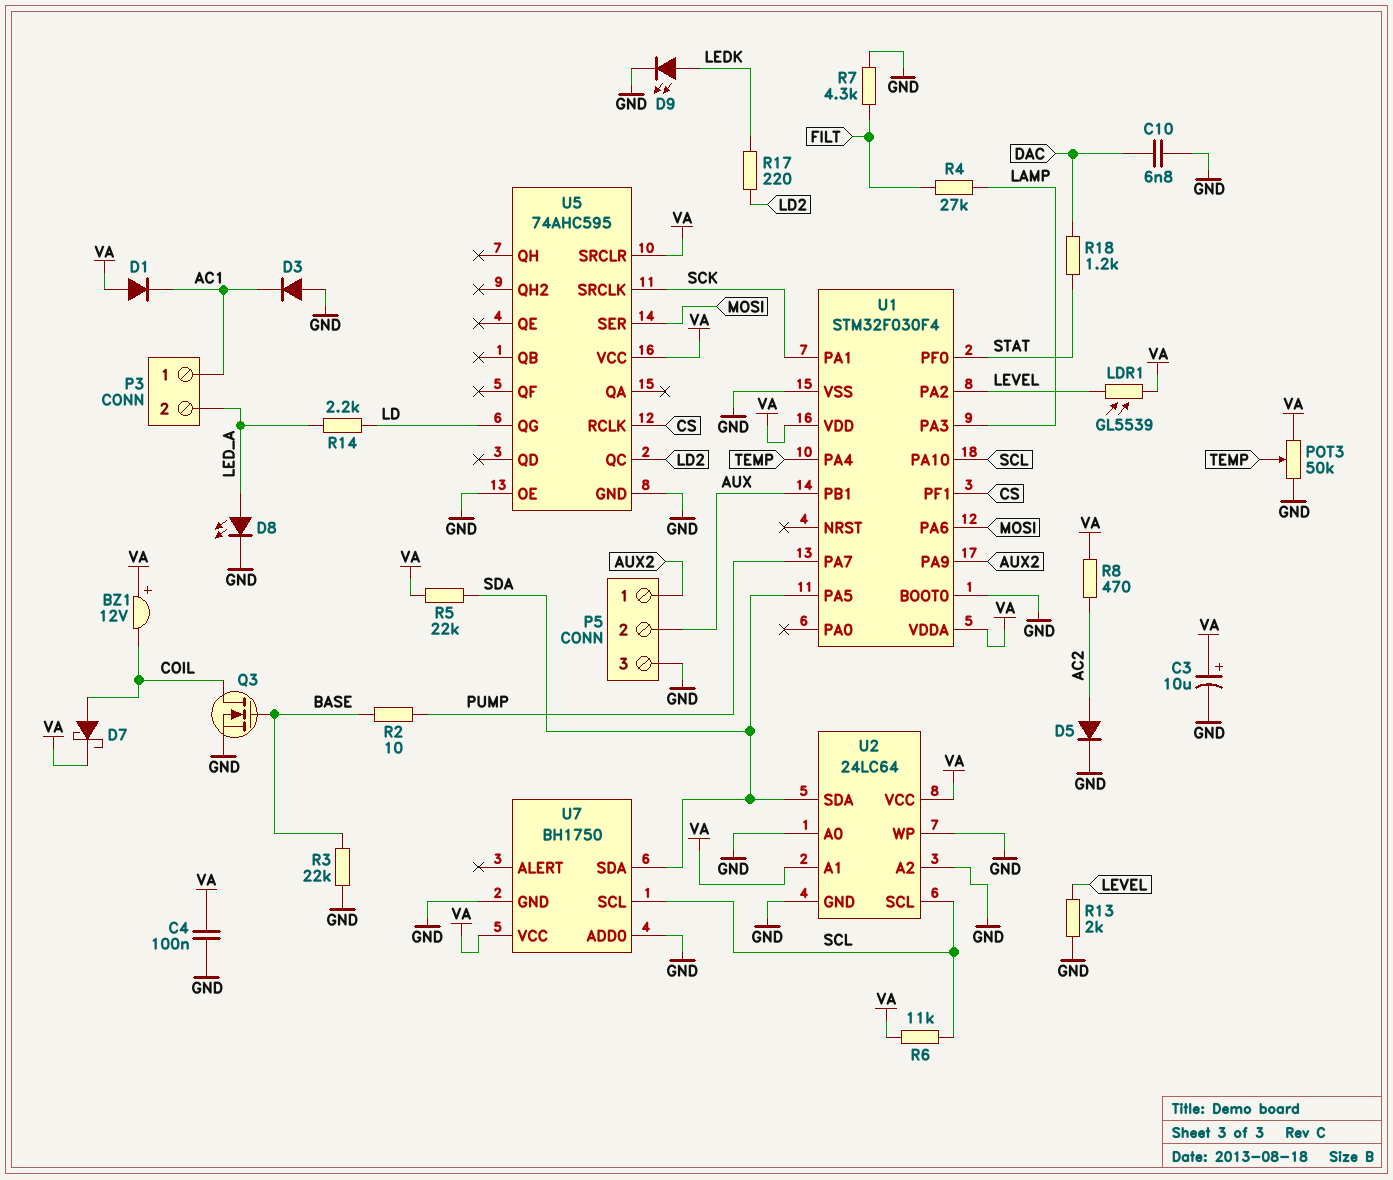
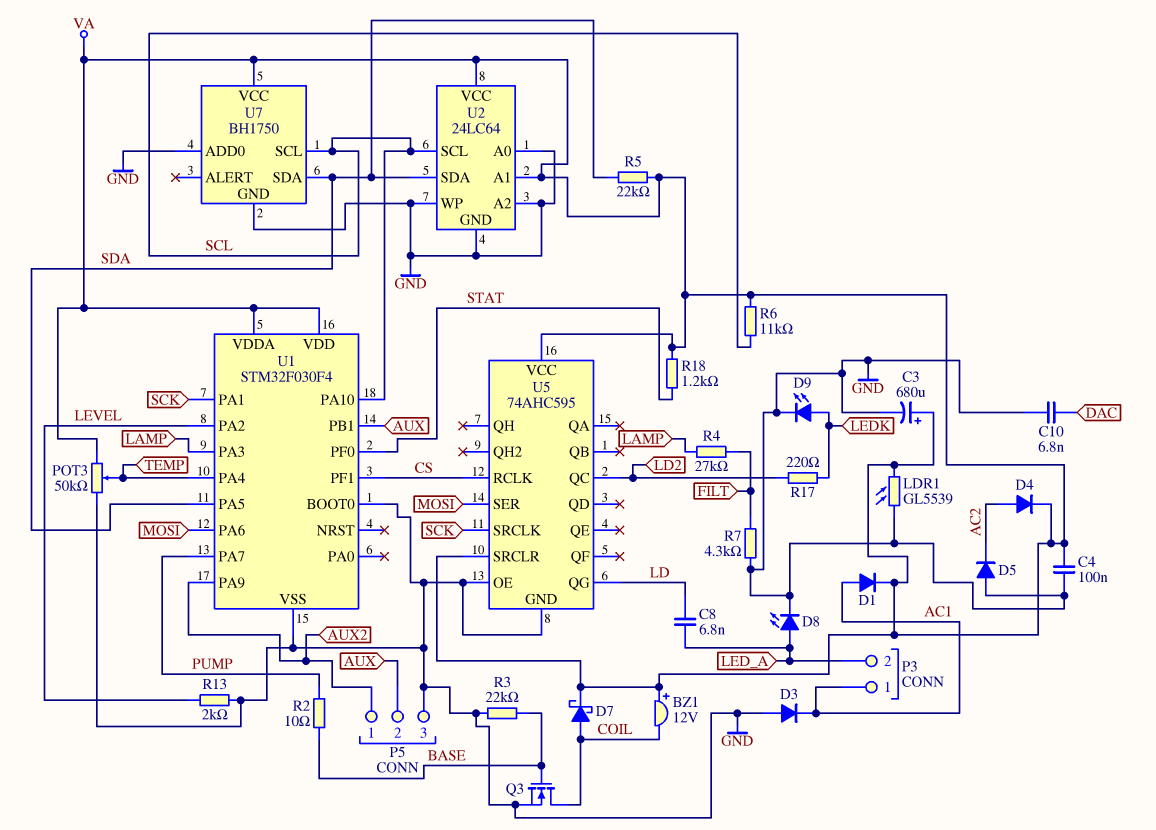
C3: 10uF (plus VA, minus GND) -> 680uF (plus VA, minus GND)
C8: none -> 6.8nF (LD, LED_A)
D1: diode (A VA, K AC1) -> diode (A AC1, K VA)
D4: none -> diode (A AC2, K VA)
D5: diode (A AC2, K GND) -> diode (A GND, K AC2)
LDR1: GL5539 (LEVEL, VA) -> GL5539 (GND, VA)
R8: 470 (AC2, VA) -> none
R14: 2.2k (LD, LED_A) -> none
R18: 1.2k (DAC, STAT) -> 1.2k (STAT, VA)

